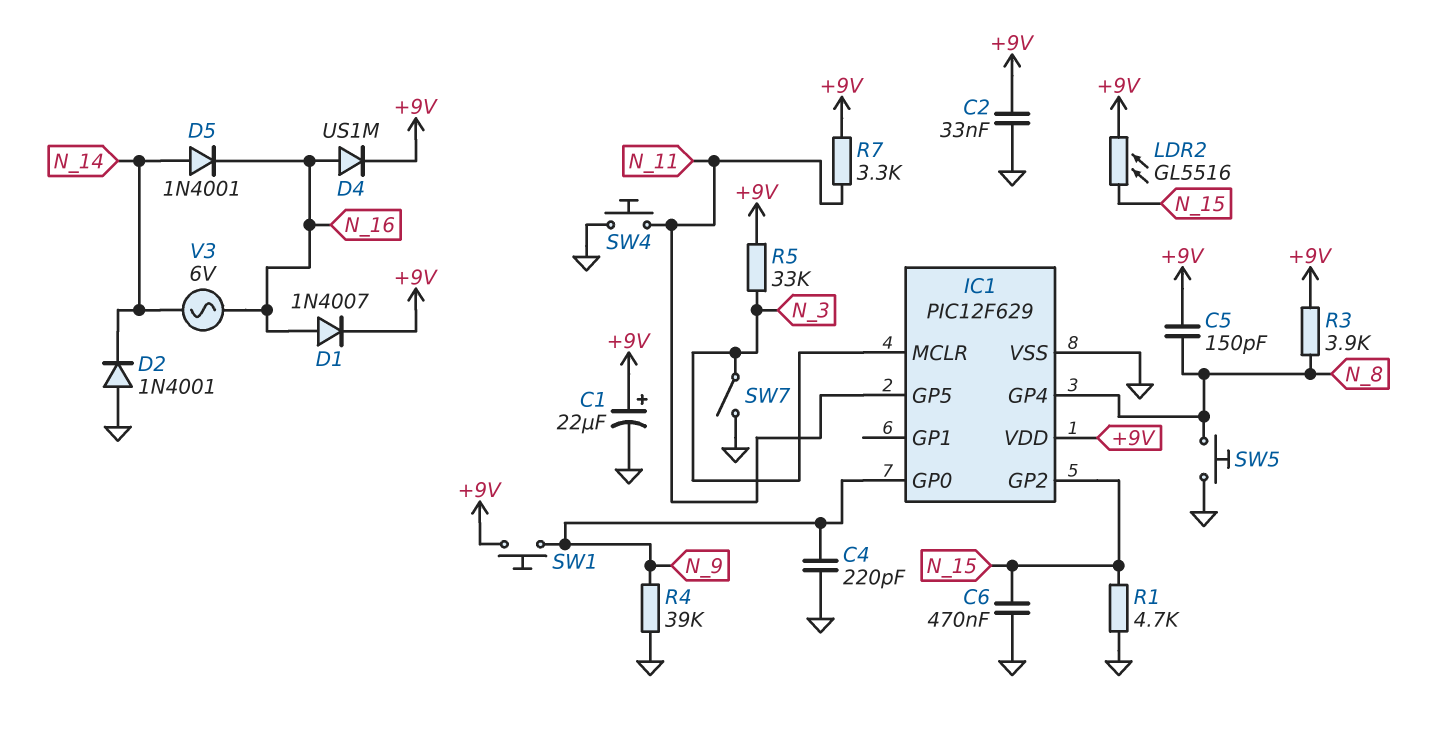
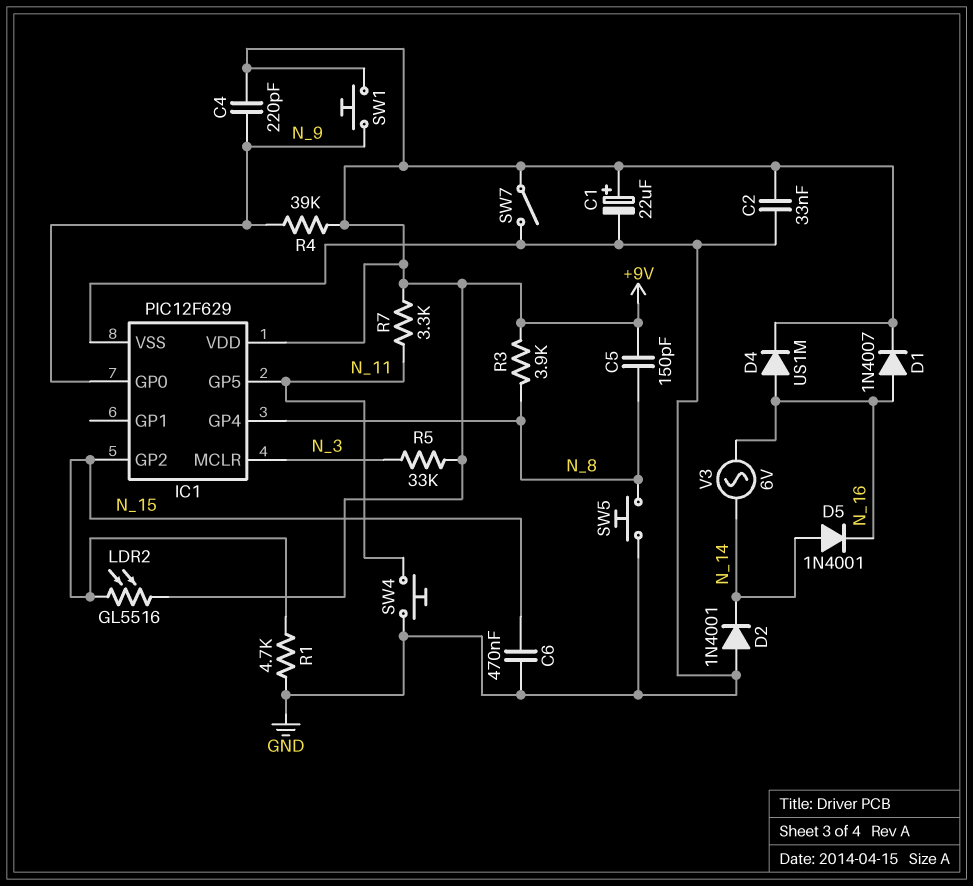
C4: 220pF (GND, N_9) -> 220pF (+9V, N_9)
R4: 39k (GND, N_9) -> 39k (+9V, N_9)
SW7: switch (GND, N_3) -> switch (+9V, GND)

